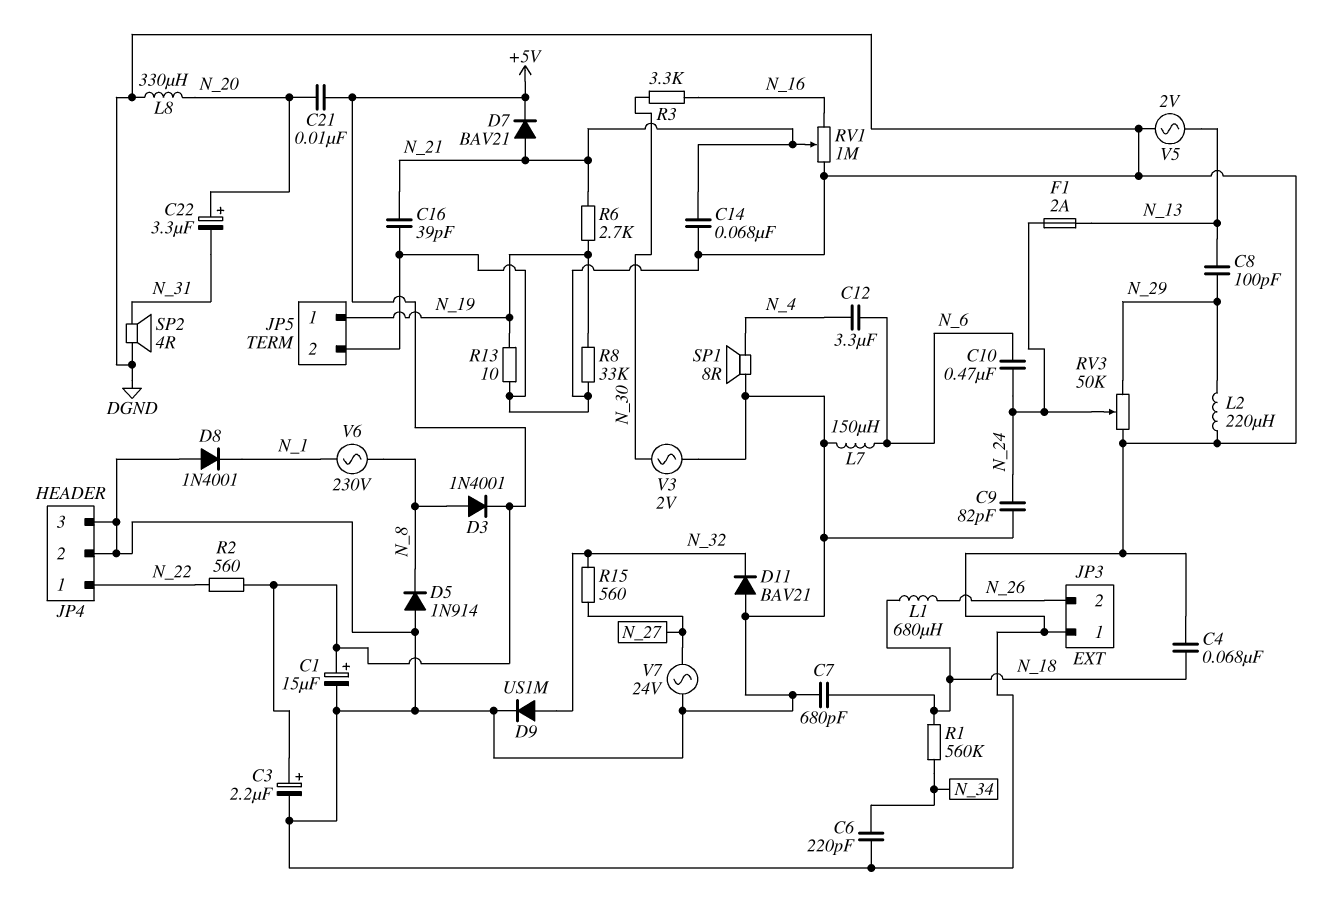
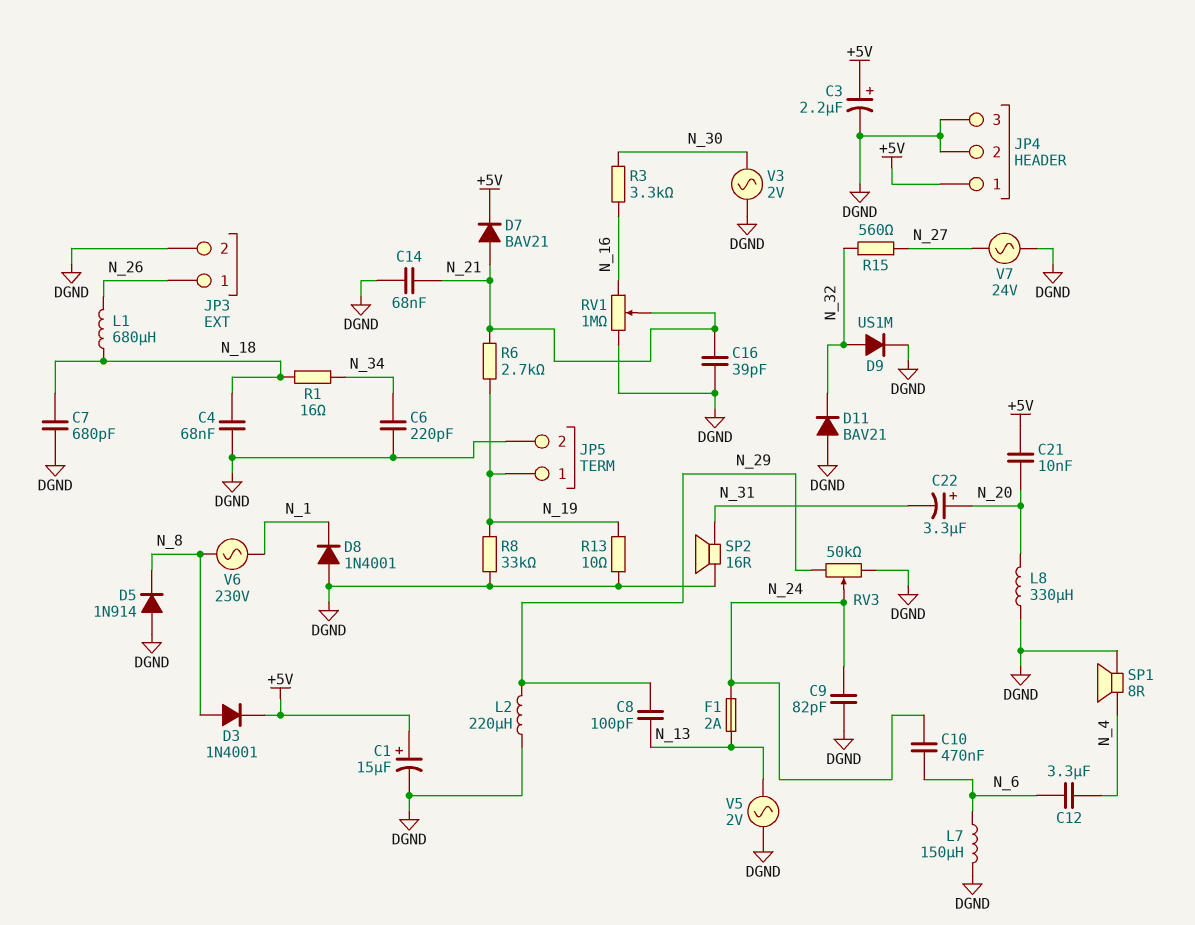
JP3 pin 1: DGND -> N_26
JP3 pin 2: N_26 -> DGND
JP4 pin 1: N_22 -> +5V
R1: 560k (N_18, N_34) -> 16 (N_18, N_34)
R2: 560 (+5V, N_22) -> none
SP2: speaker 4R (DGND, N_31) -> speaker 16R (DGND, N_31)

